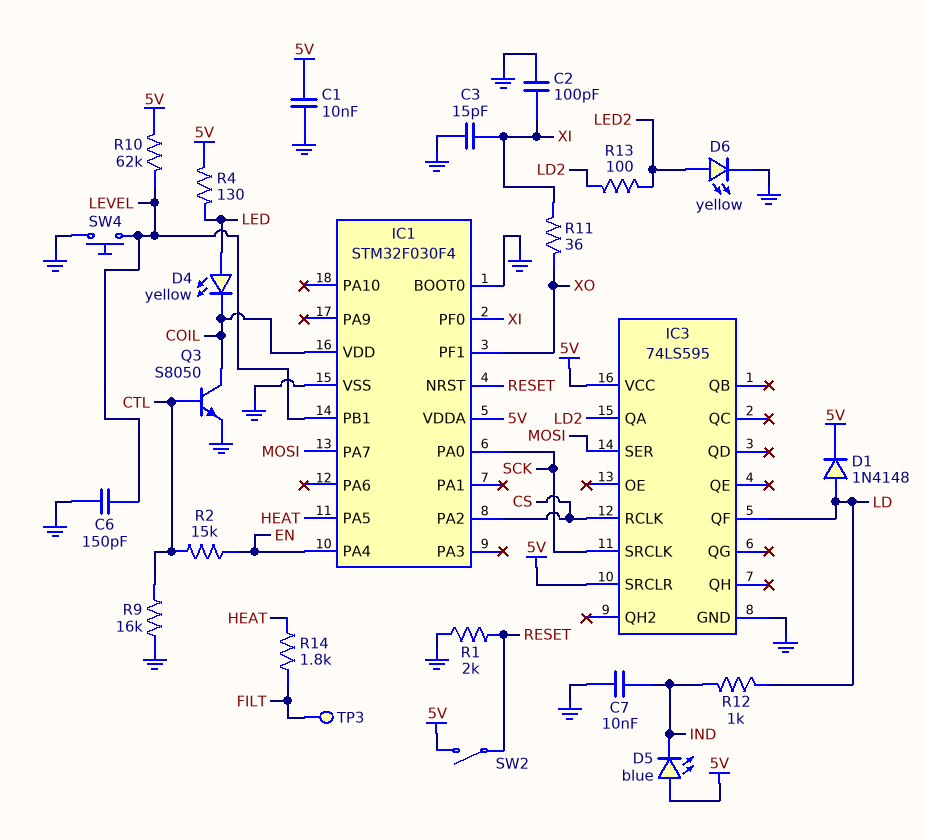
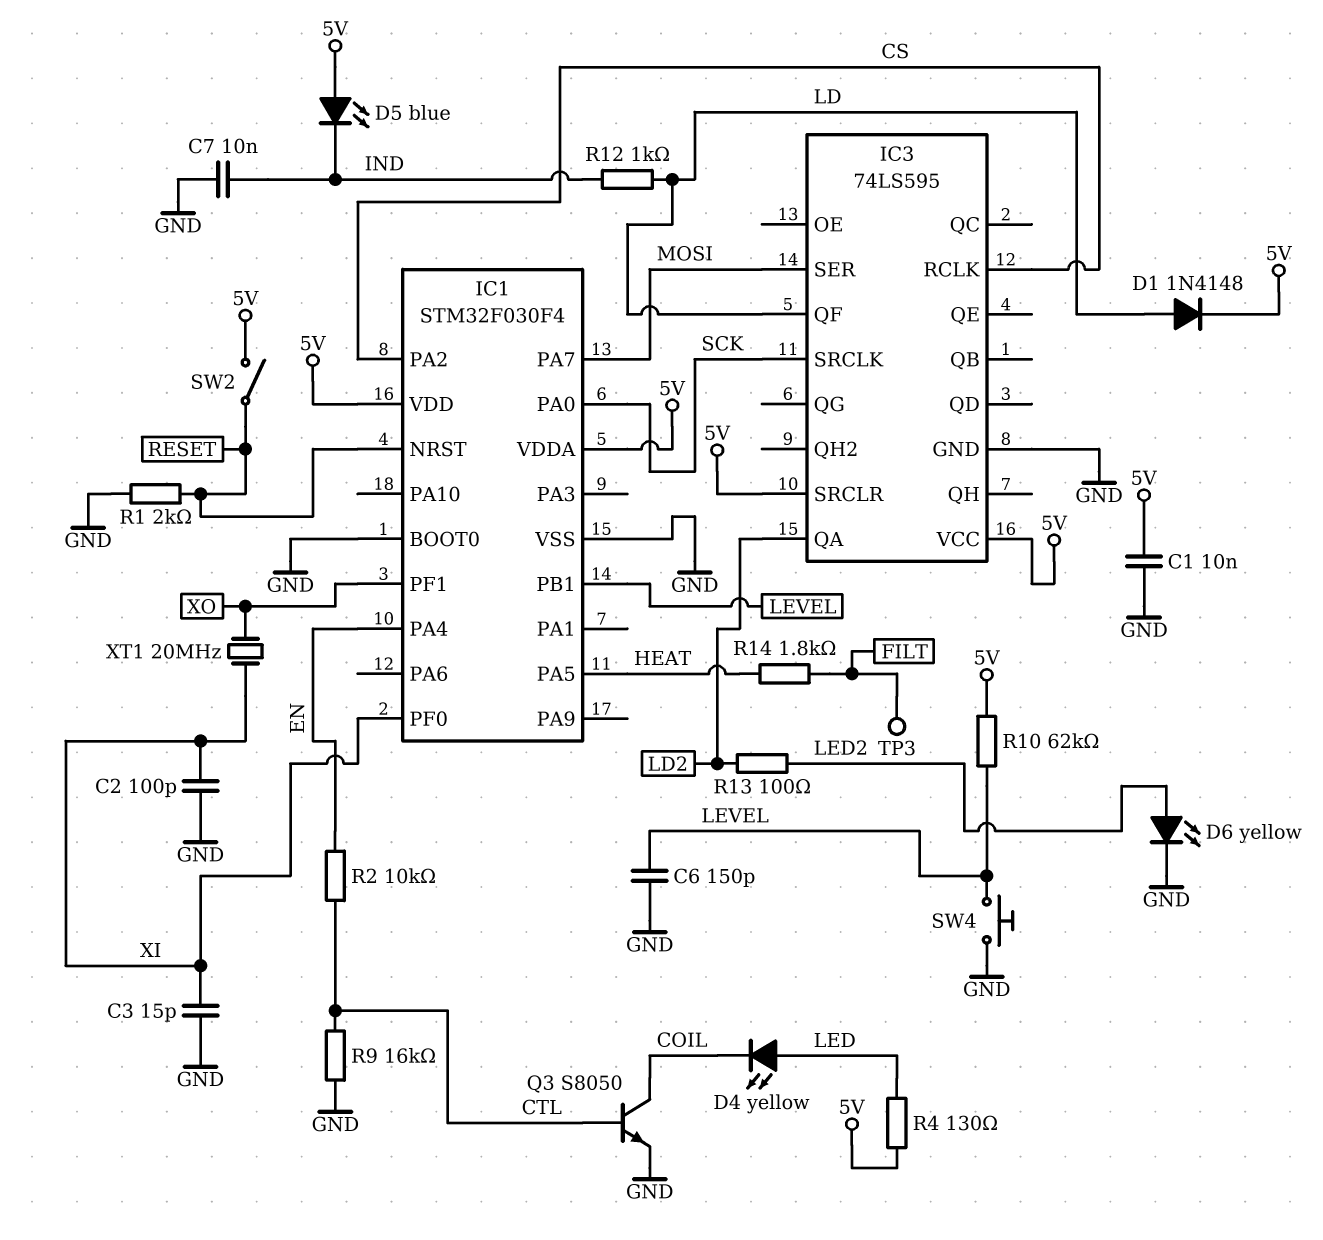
IC1 pin VDD: COIL -> 5V
R2: 15k (CTL, EN) -> 10k (CTL, EN)
R11: 36 (XI, XO) -> none
XT1: none -> 20MHz (XI, XO)

